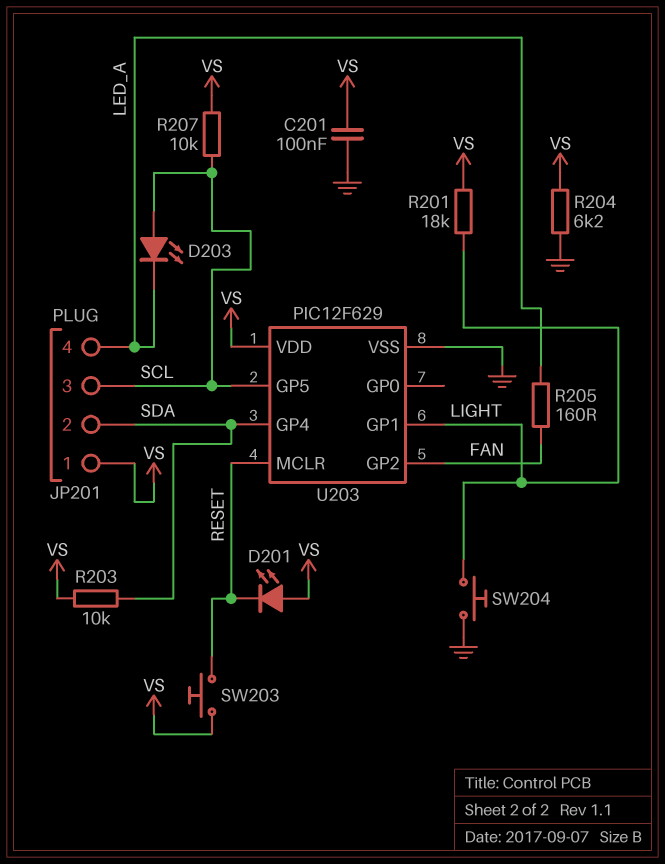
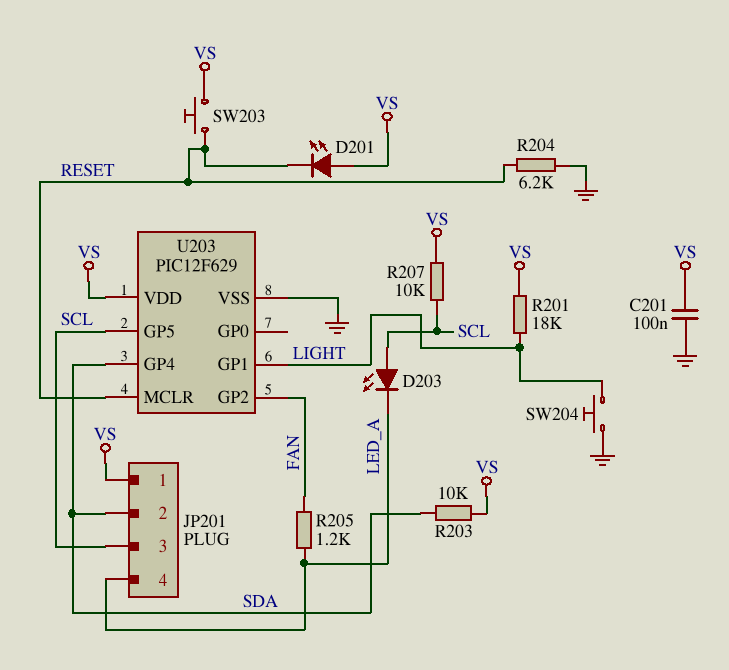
R204: 6.2k (GND, VS) -> 6.2k (GND, RESET)
R205: 160 (FAN, LED_A) -> 1.2k (FAN, LED_A)

